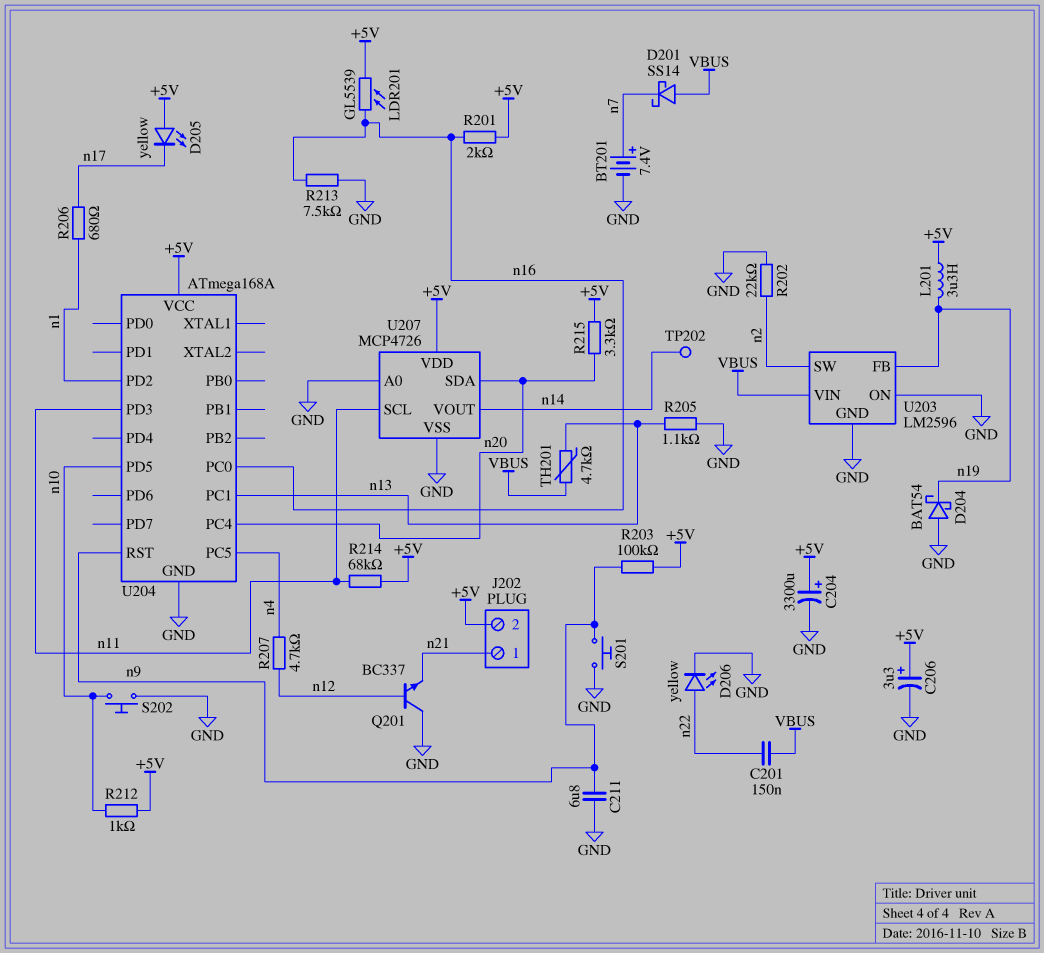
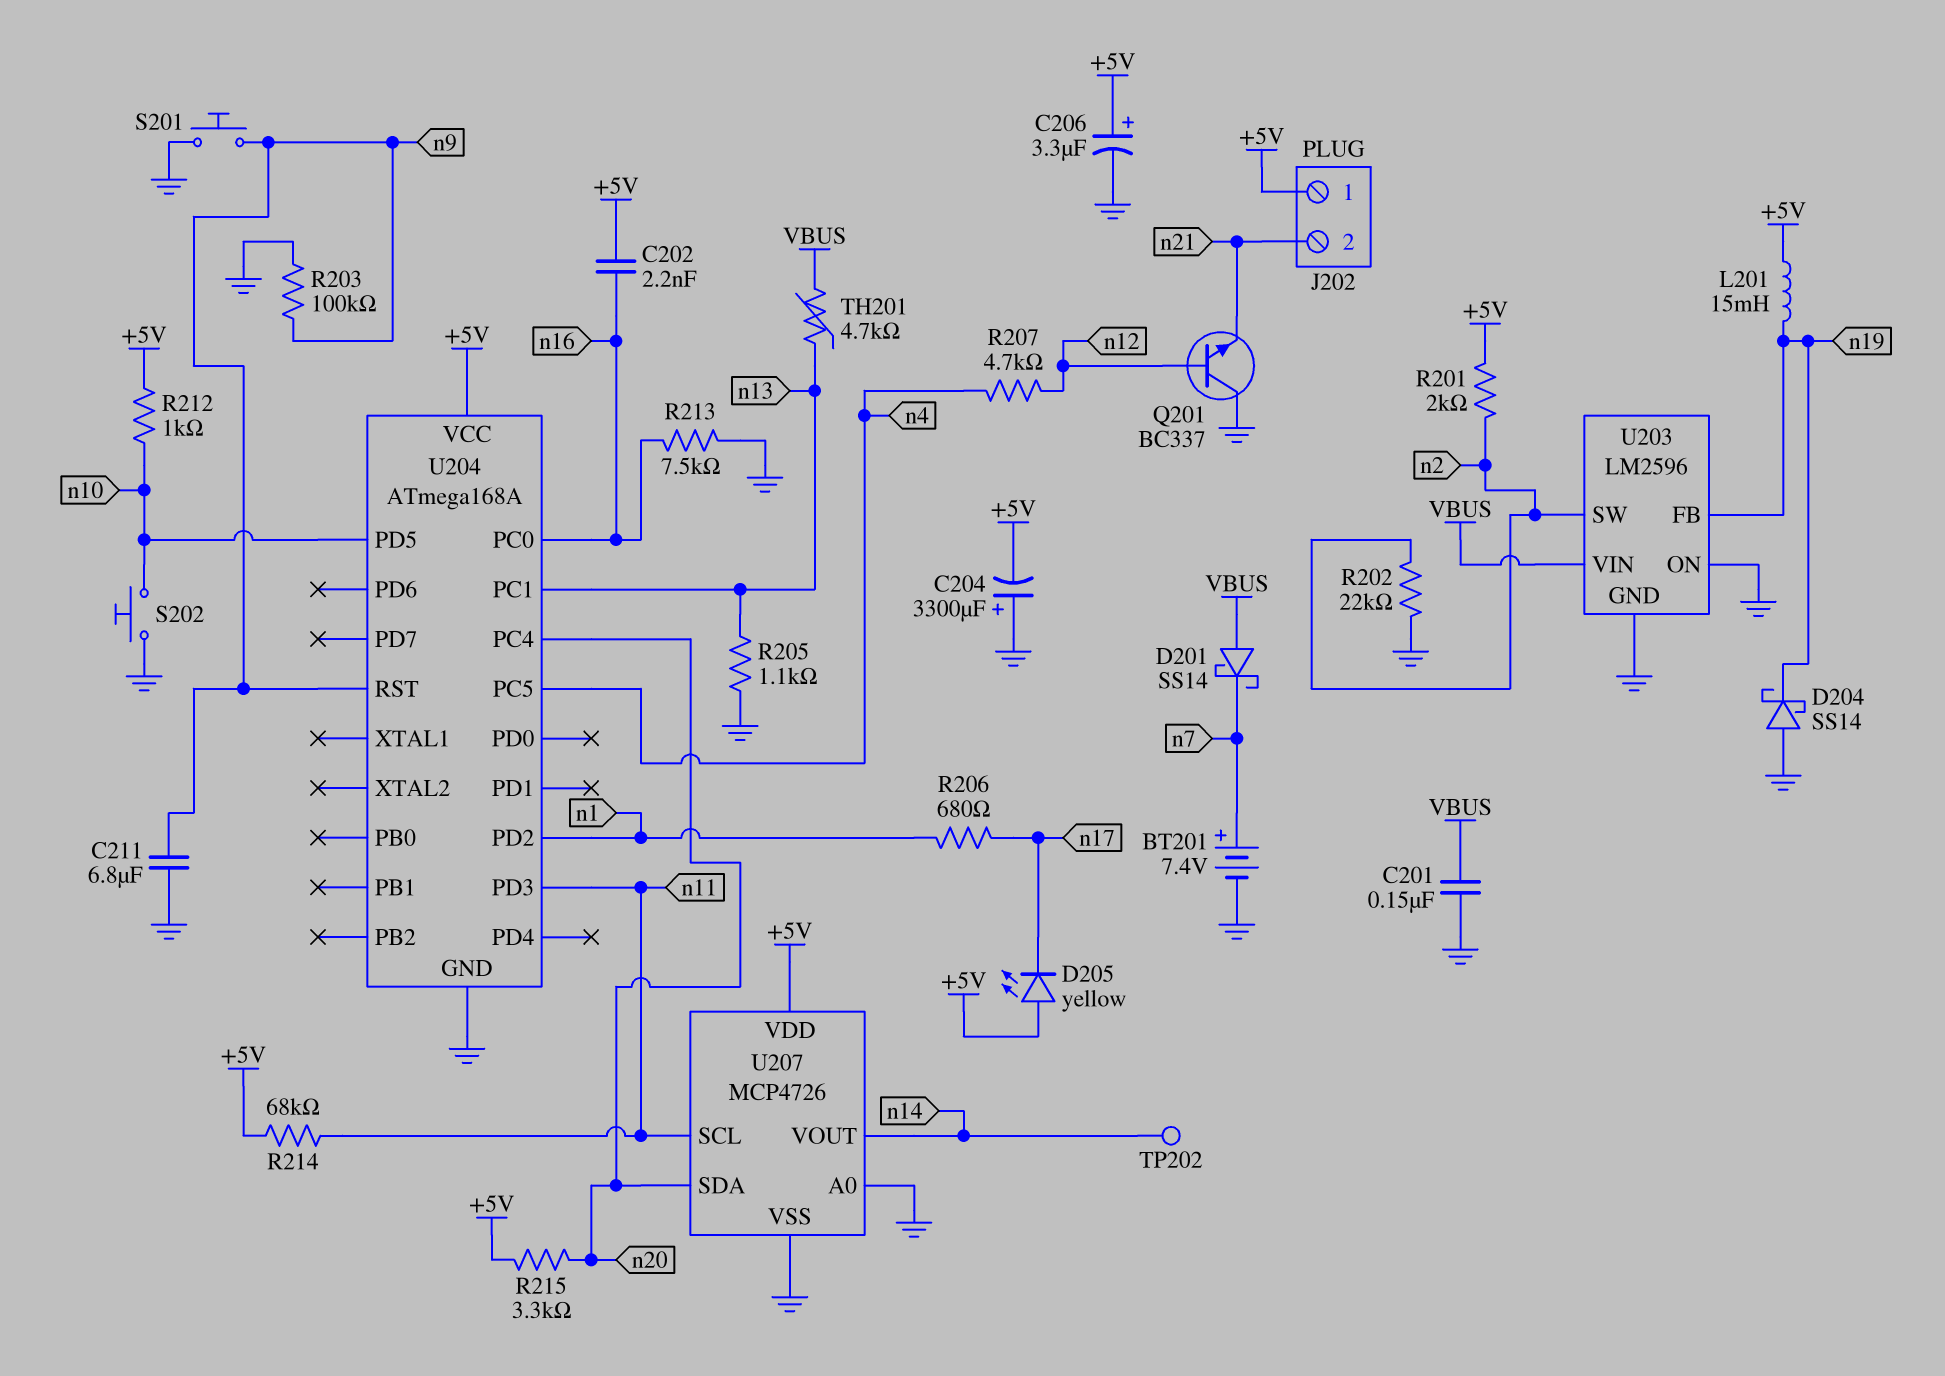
C201: 150nF (VBUS, n22) -> 150nF (GND, VBUS)
C202: none -> 2.2nF (+5V, n16)
C204: 3300uF (plus +5V, minus GND) -> 3300uF (plus GND, minus +5V)
D204: schottky BAT54 (A GND, K n19) -> schottky SS14 (A GND, K n19)
D206: LED yellow (A n22, K GND) -> none
J202 pin 1: n21 -> +5V
J202 pin 2: +5V -> n21
L201: 3.3uH (+5V, n19) -> 15mH (+5V, n19)
LDR201: GL5539 (+5V, n16) -> none
R201: 2k (+5V, n16) -> 2k (+5V, n2)
R203: 100k (+5V, n9) -> 100k (GND, n9)

